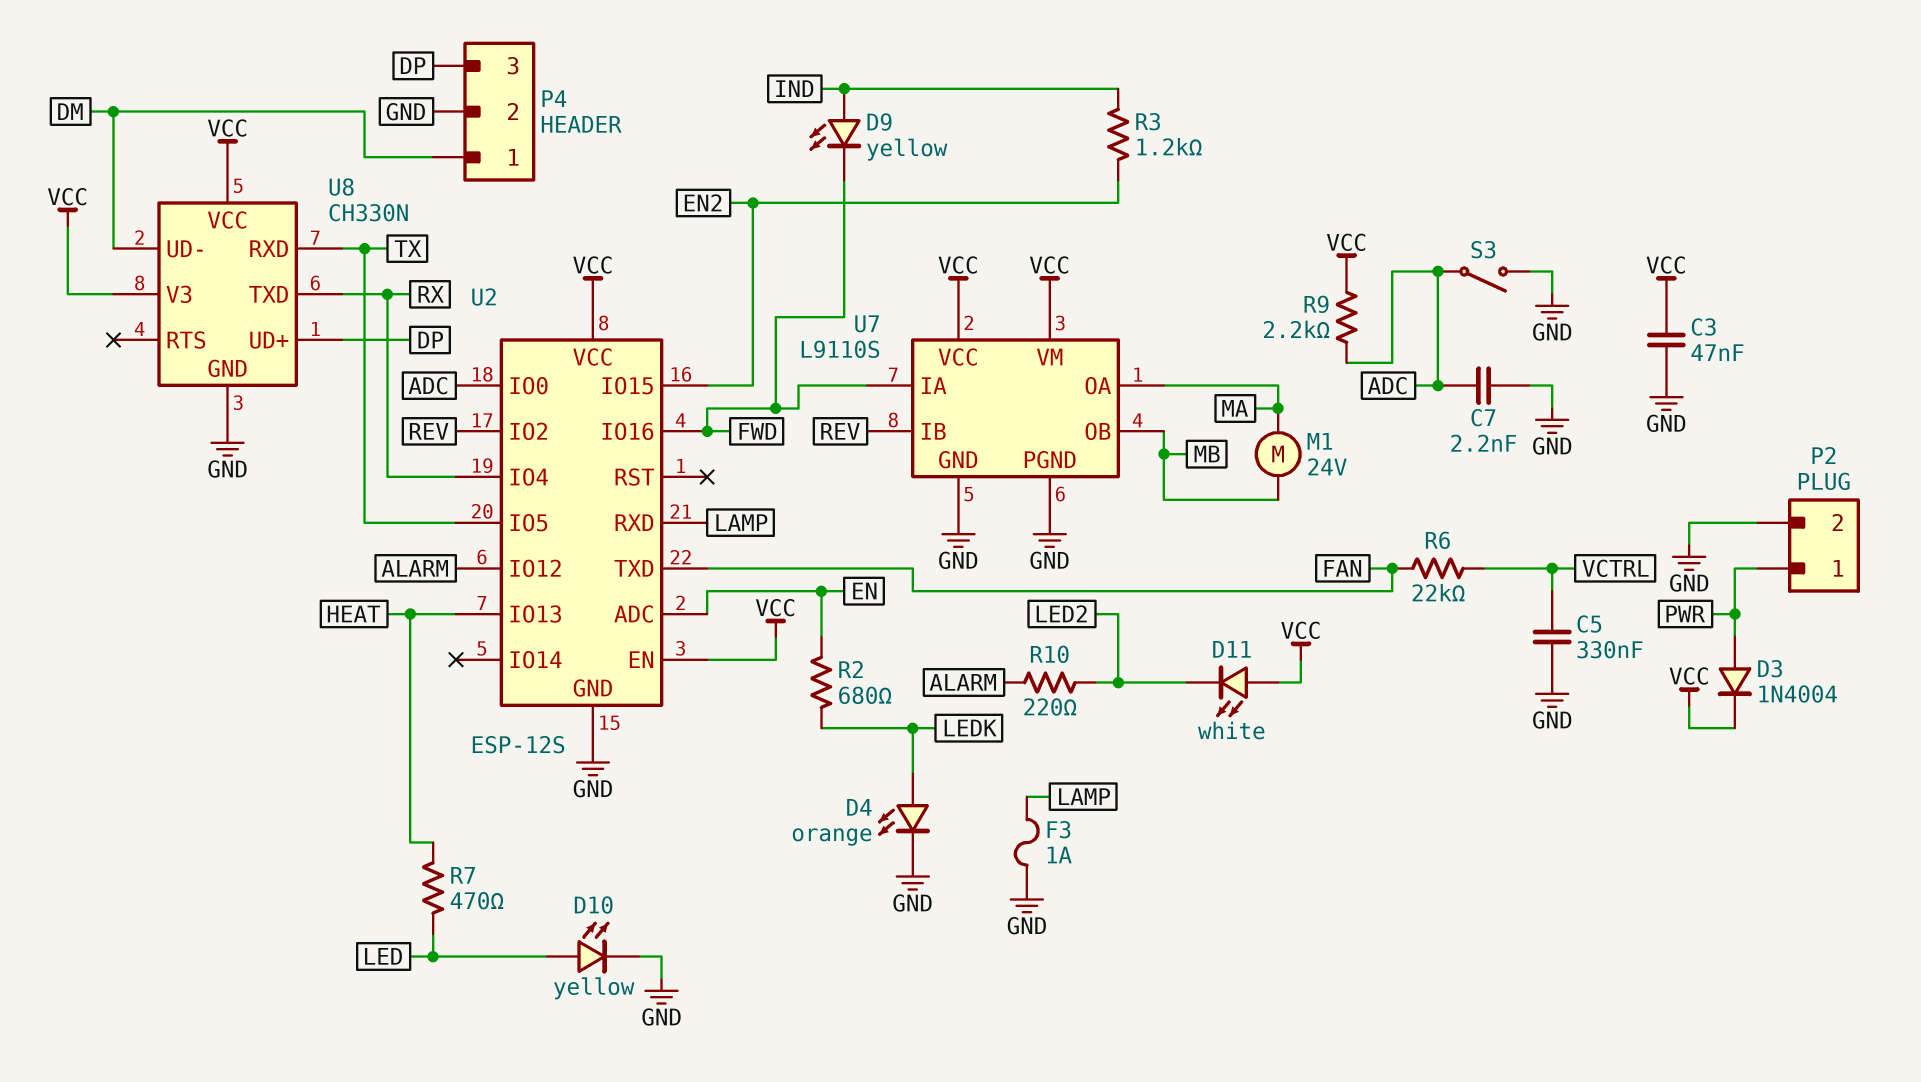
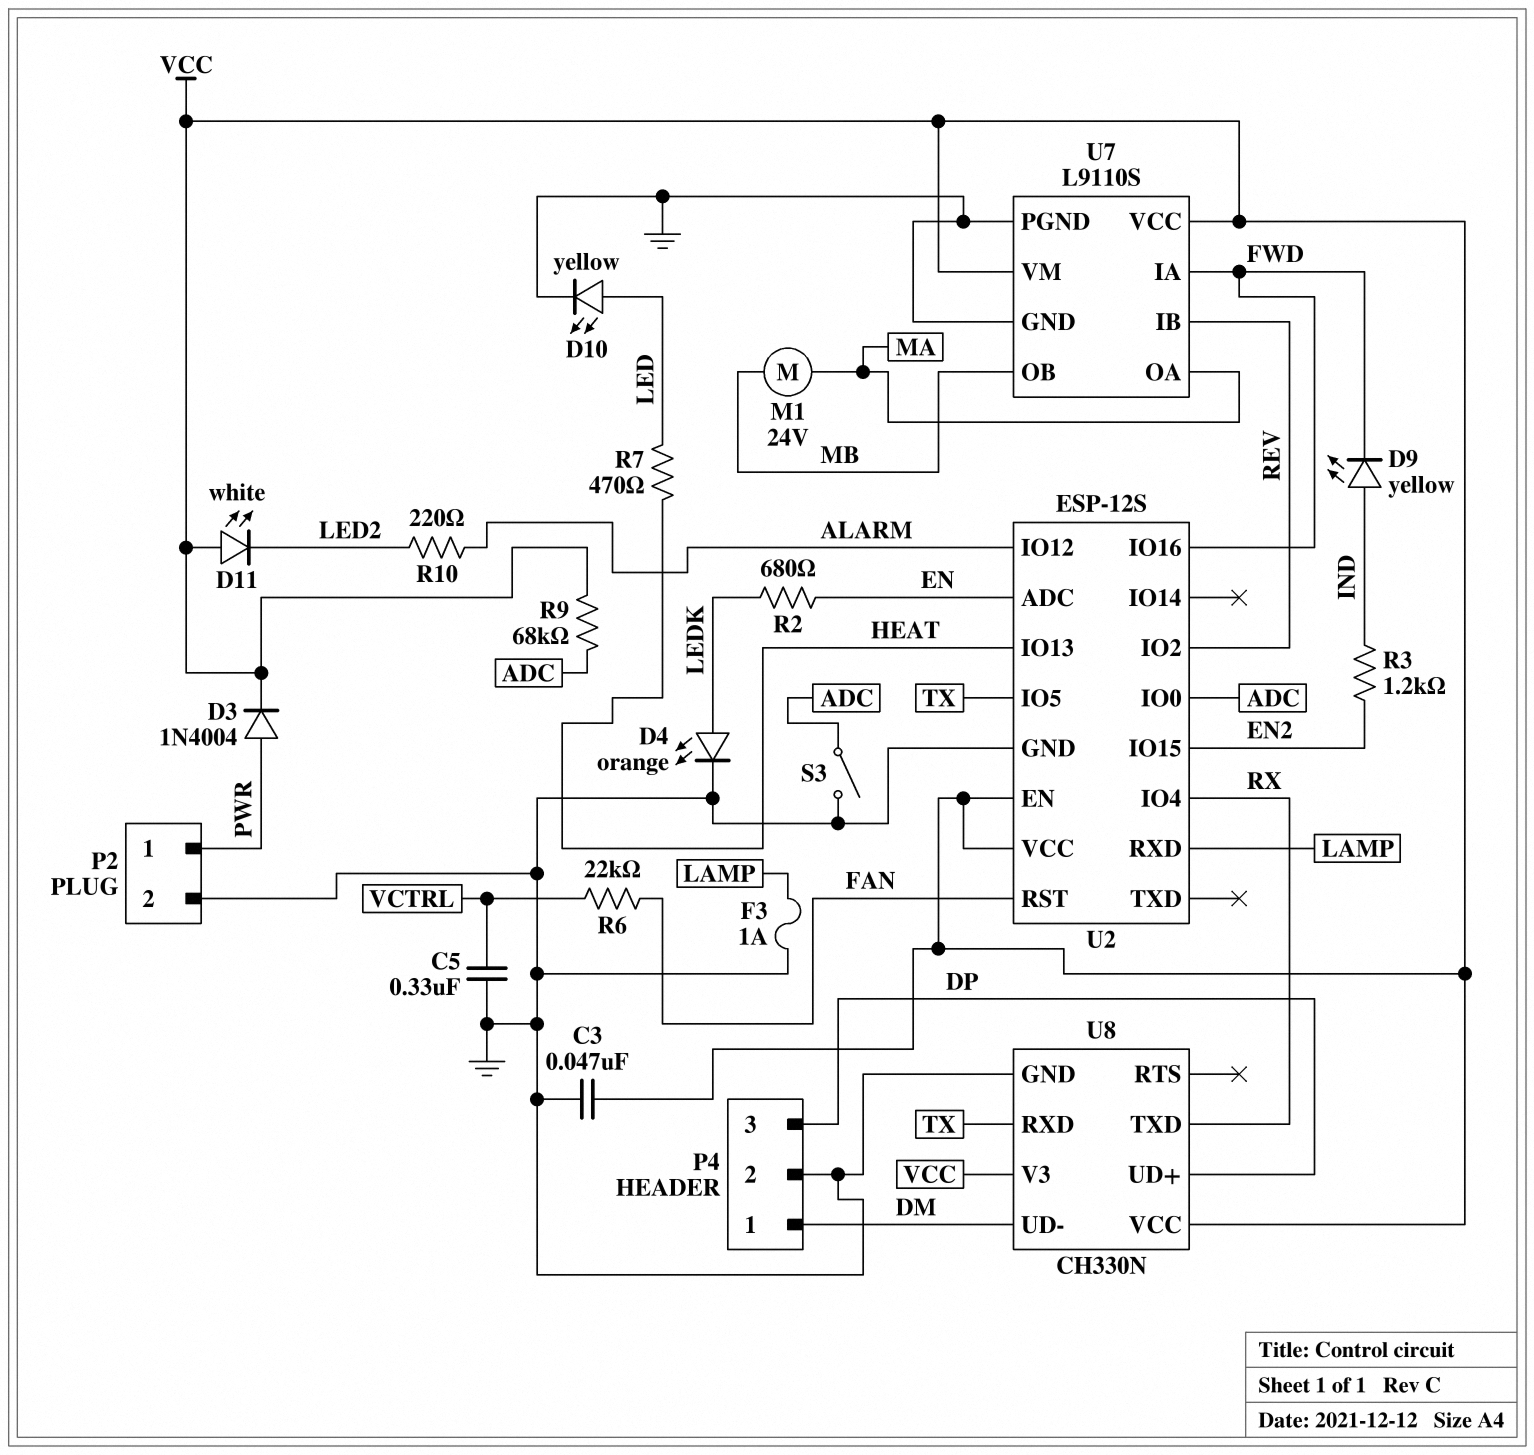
C7: 2.2nF (ADC, GND) -> none
R9: 2.2k (ADC, VCC) -> 68k (ADC, VCC)
U2 pin RST: none -> FAN
U2 pin TXD: FAN -> none

